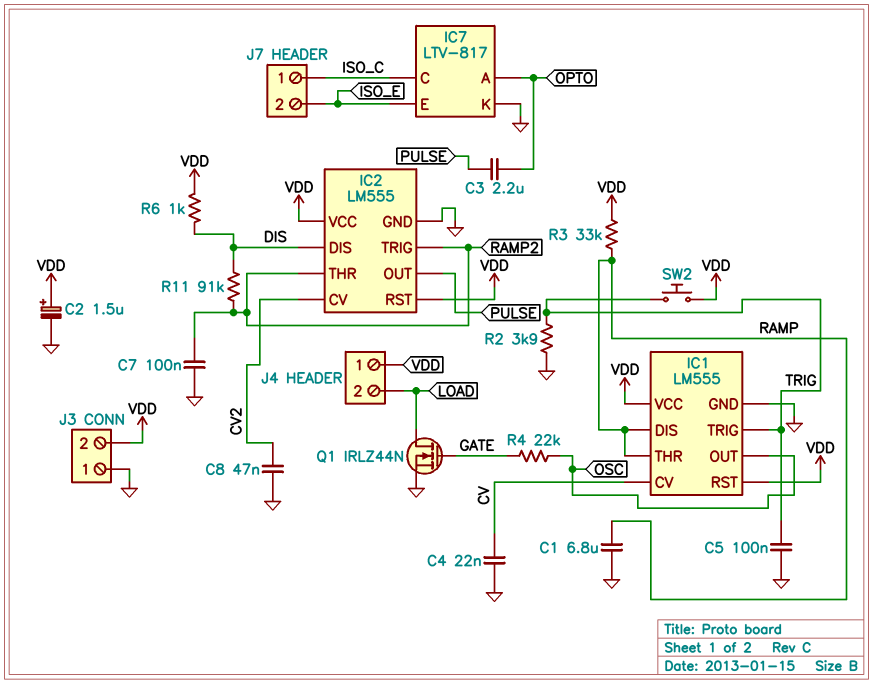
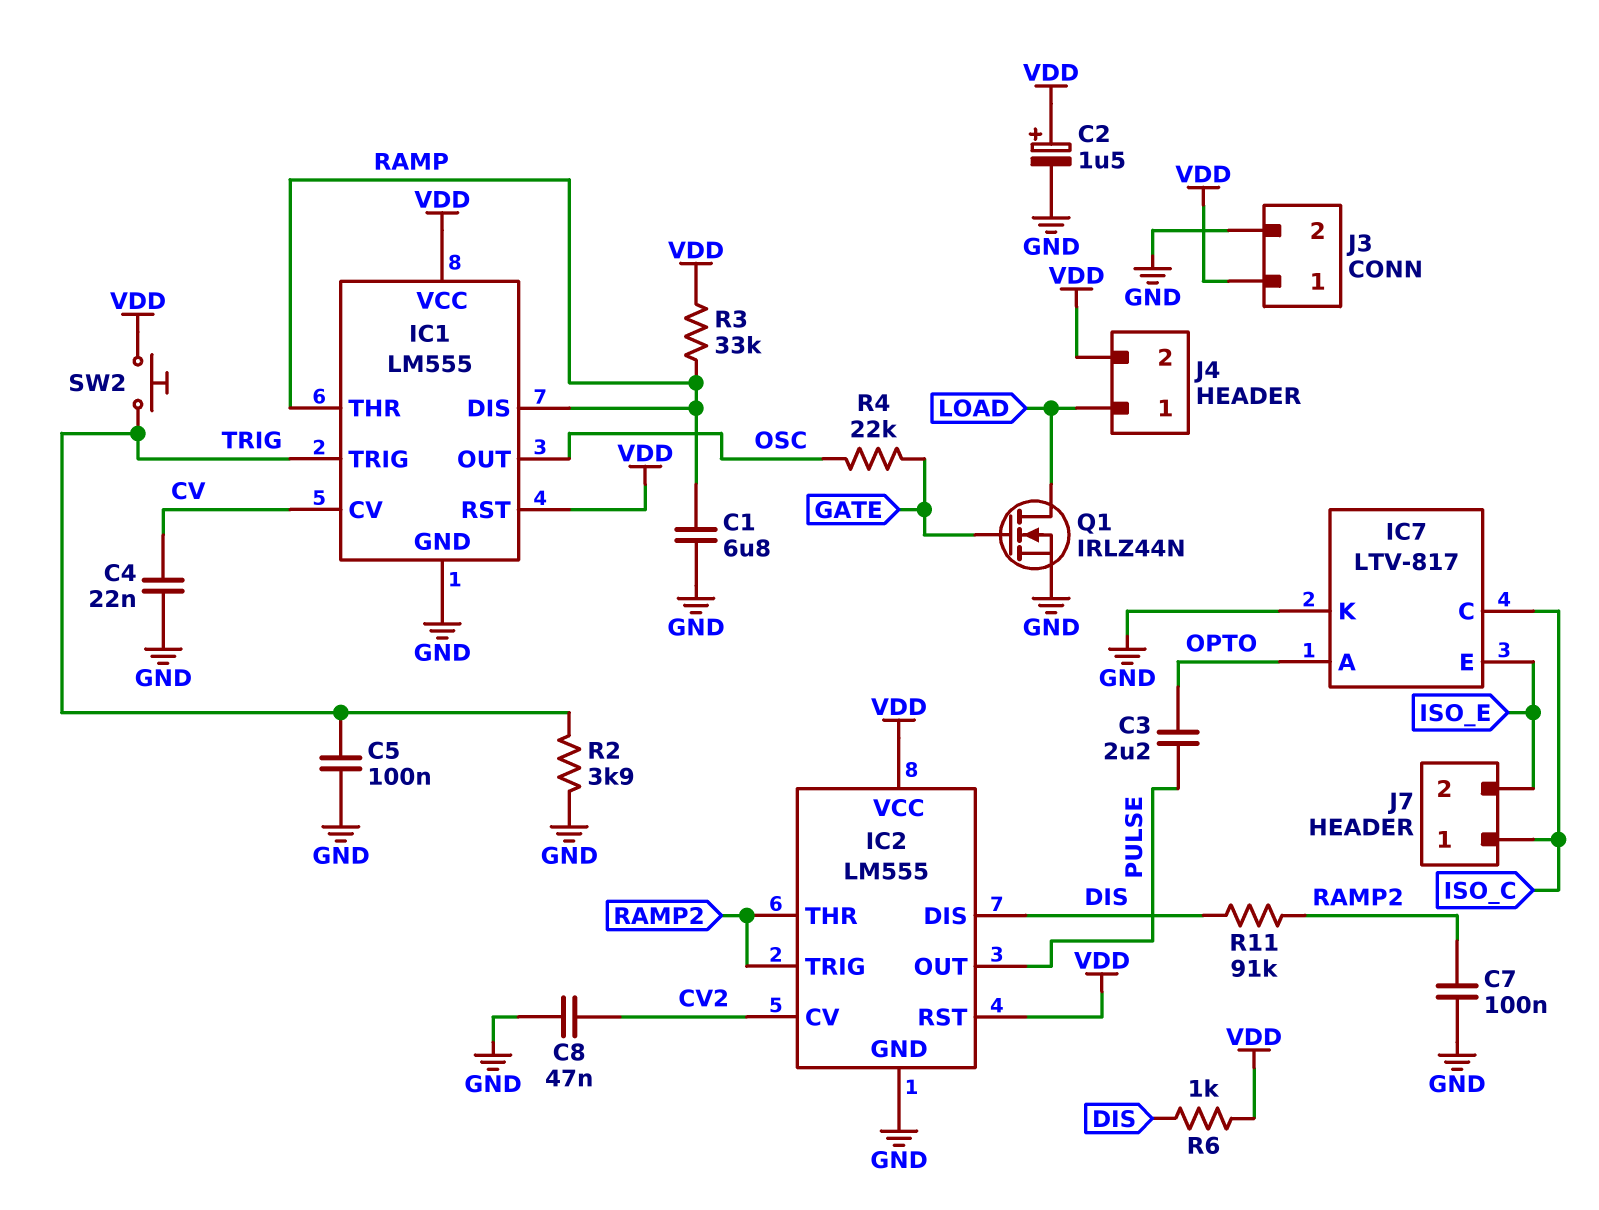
J3 pin 1: GND -> VDD
J3 pin 2: VDD -> GND
J4 pin 1: VDD -> LOAD
J4 pin 2: LOAD -> VDD

